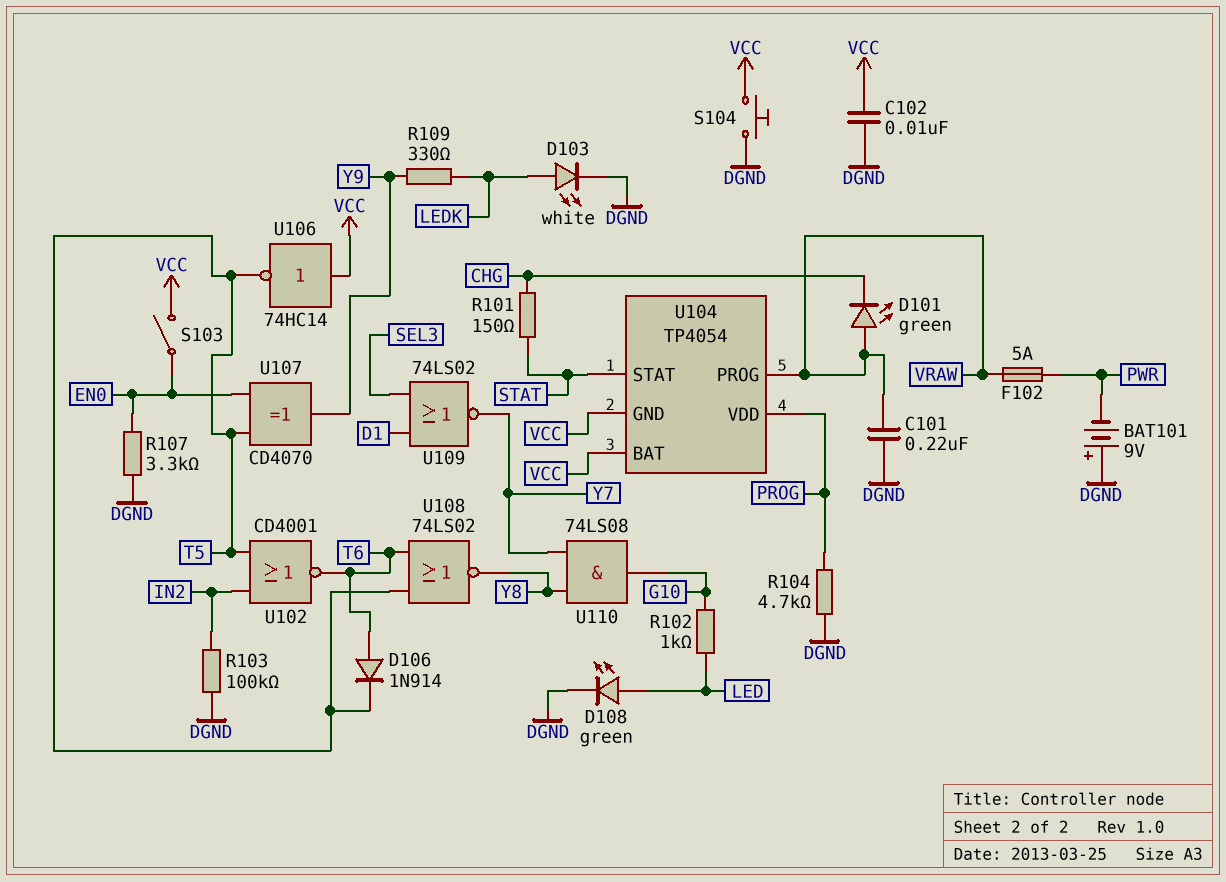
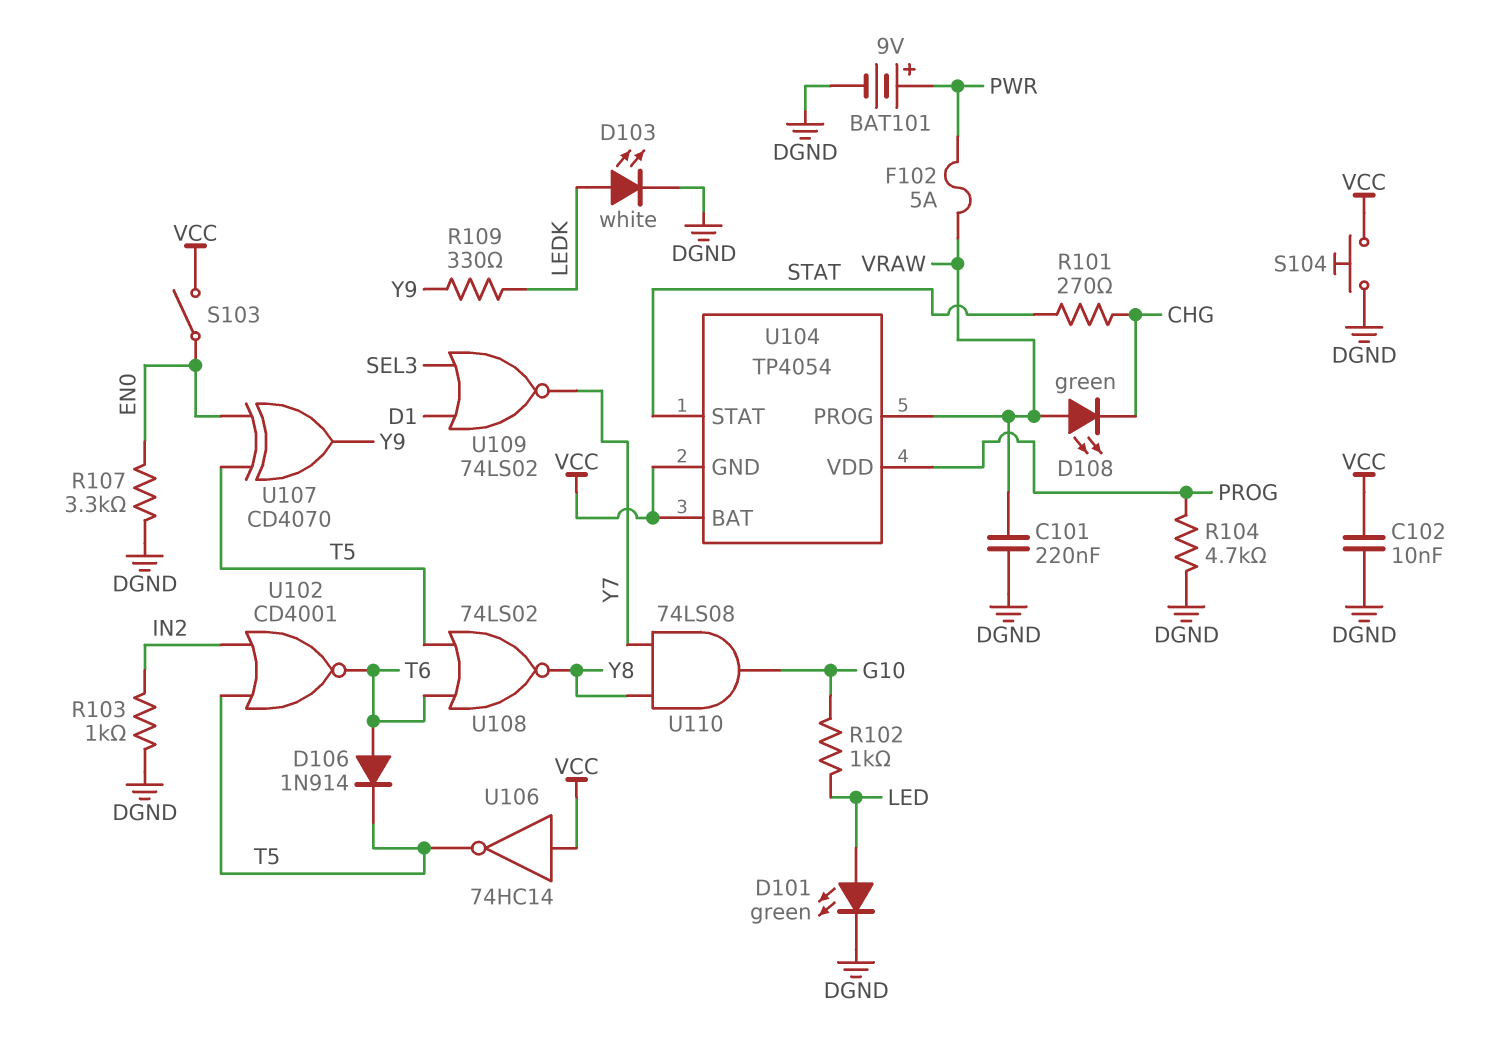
BAT101: 9V (plus DGND, minus PWR) -> 9V (plus PWR, minus DGND)
D101: LED green (A VRAW, K CHG) -> LED green (A LED, K DGND)
D108: LED green (A LED, K DGND) -> LED green (A VRAW, K CHG)
R101: 150 (CHG, STAT) -> 270 (CHG, STAT)
R103: 100k (DGND, IN2) -> 1k (DGND, IN2)

